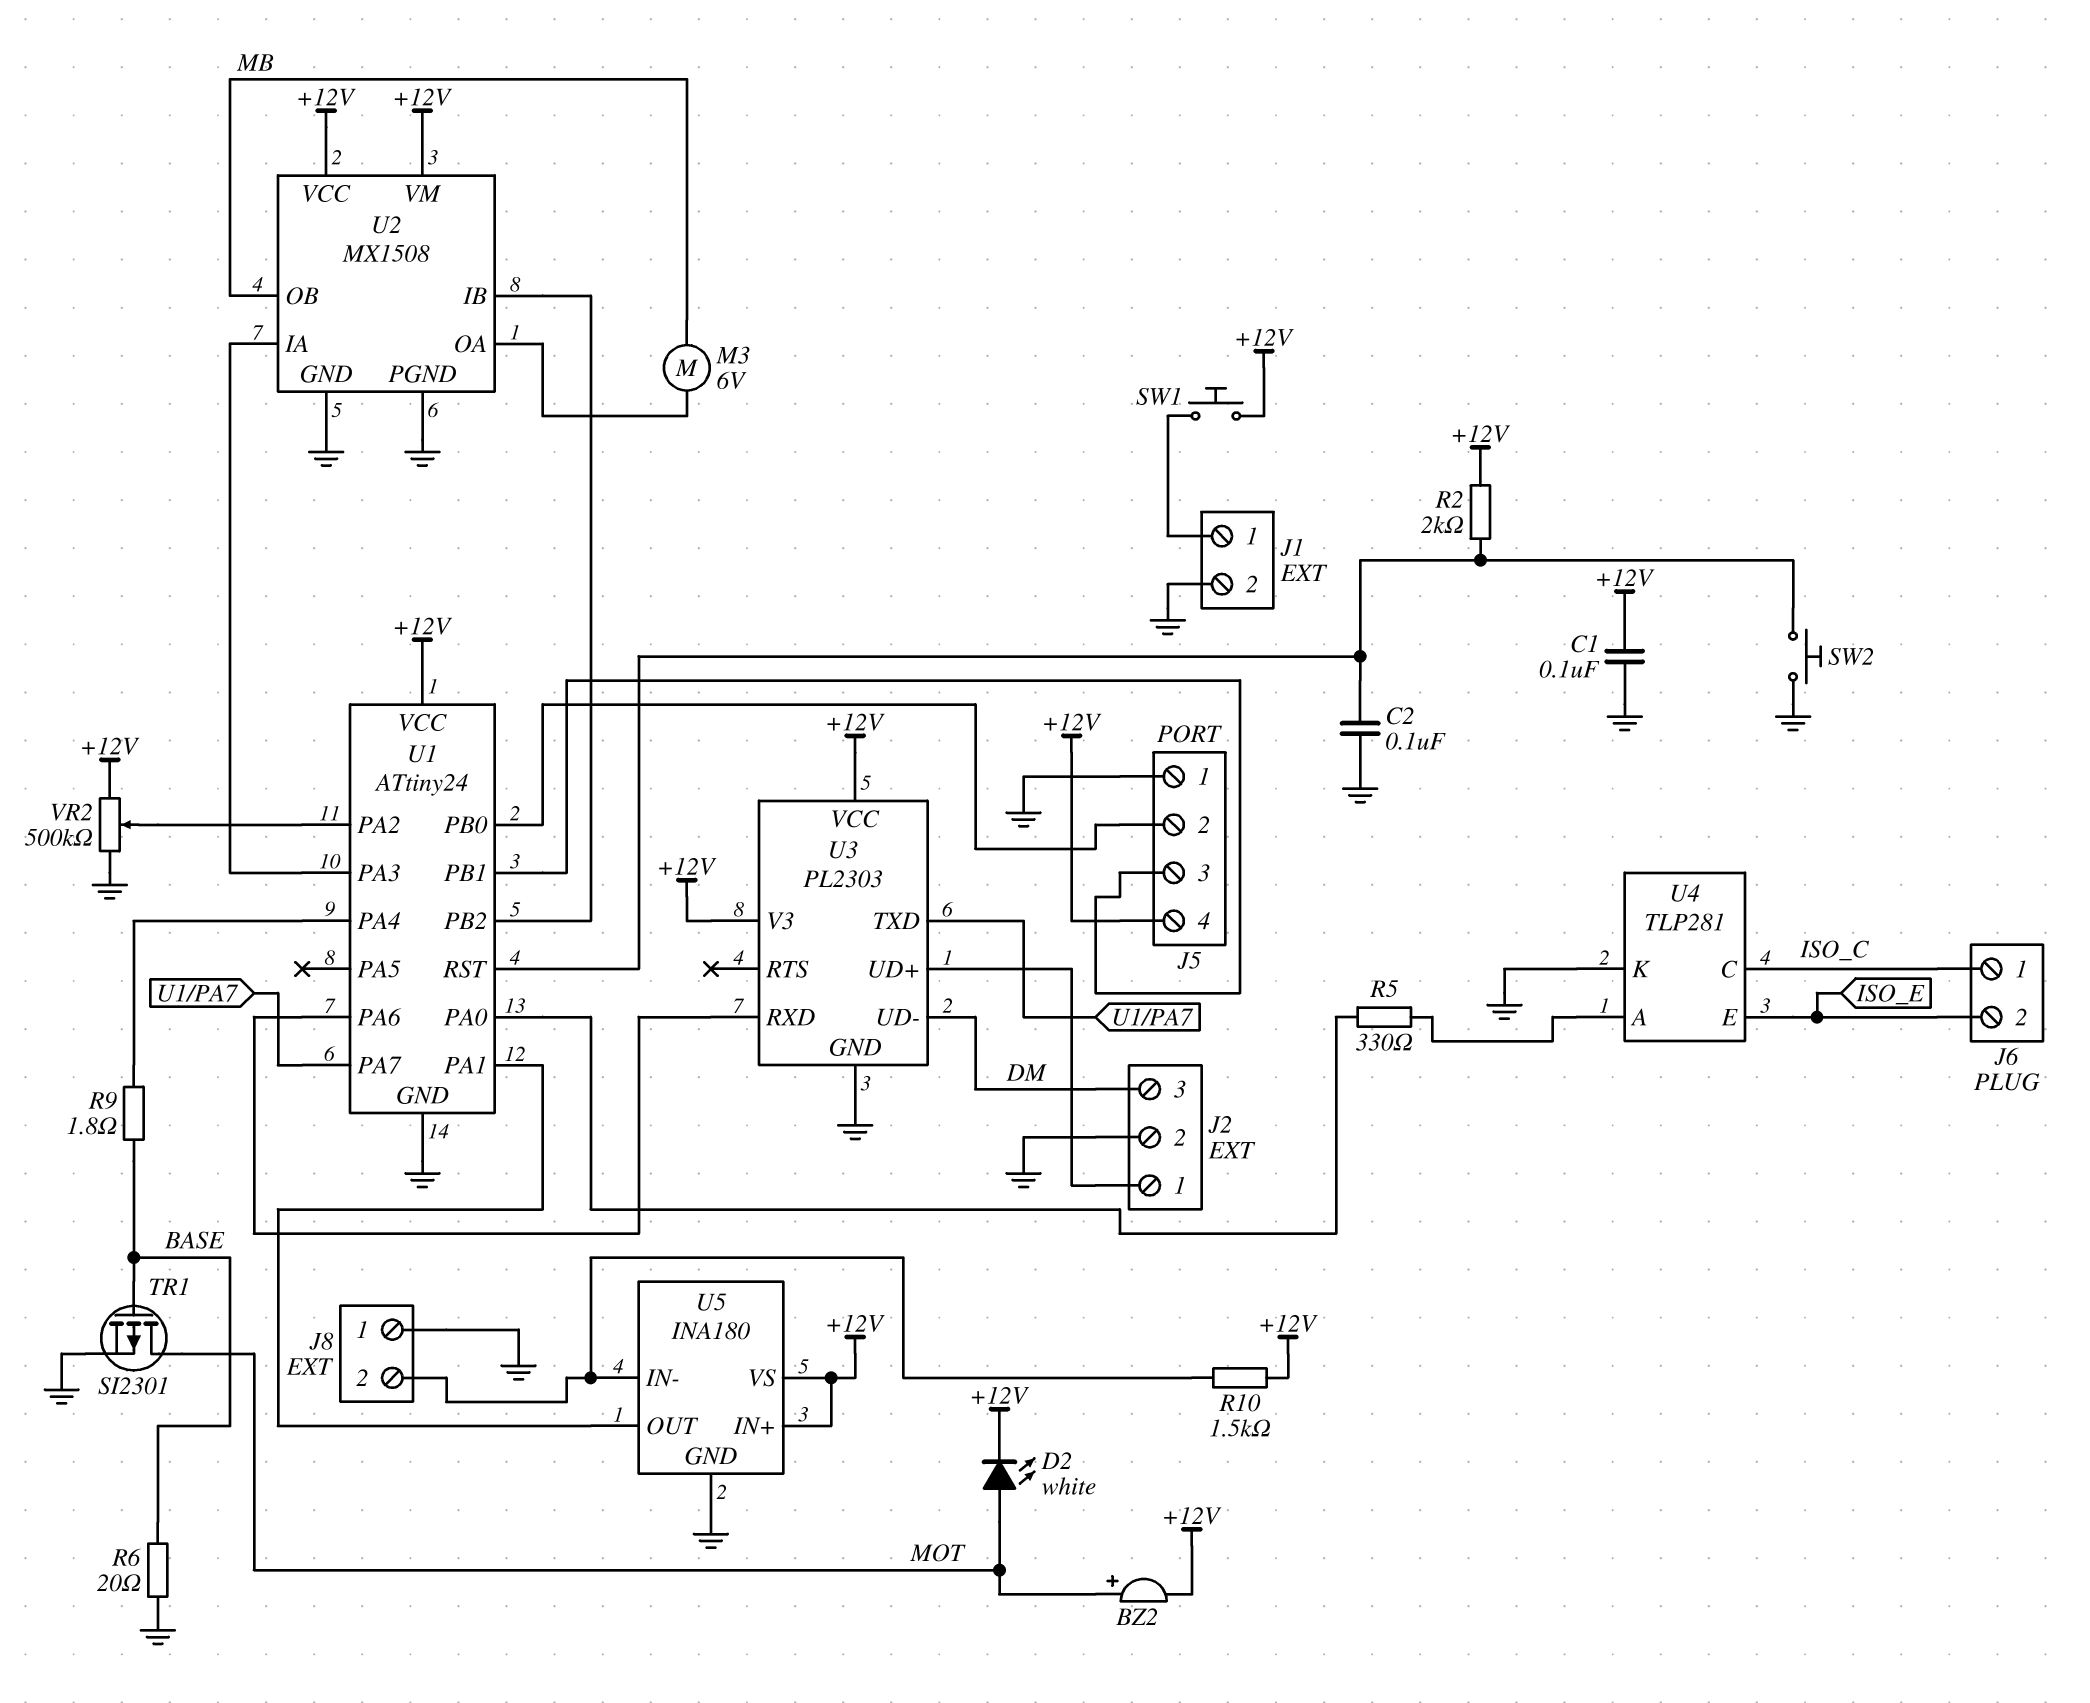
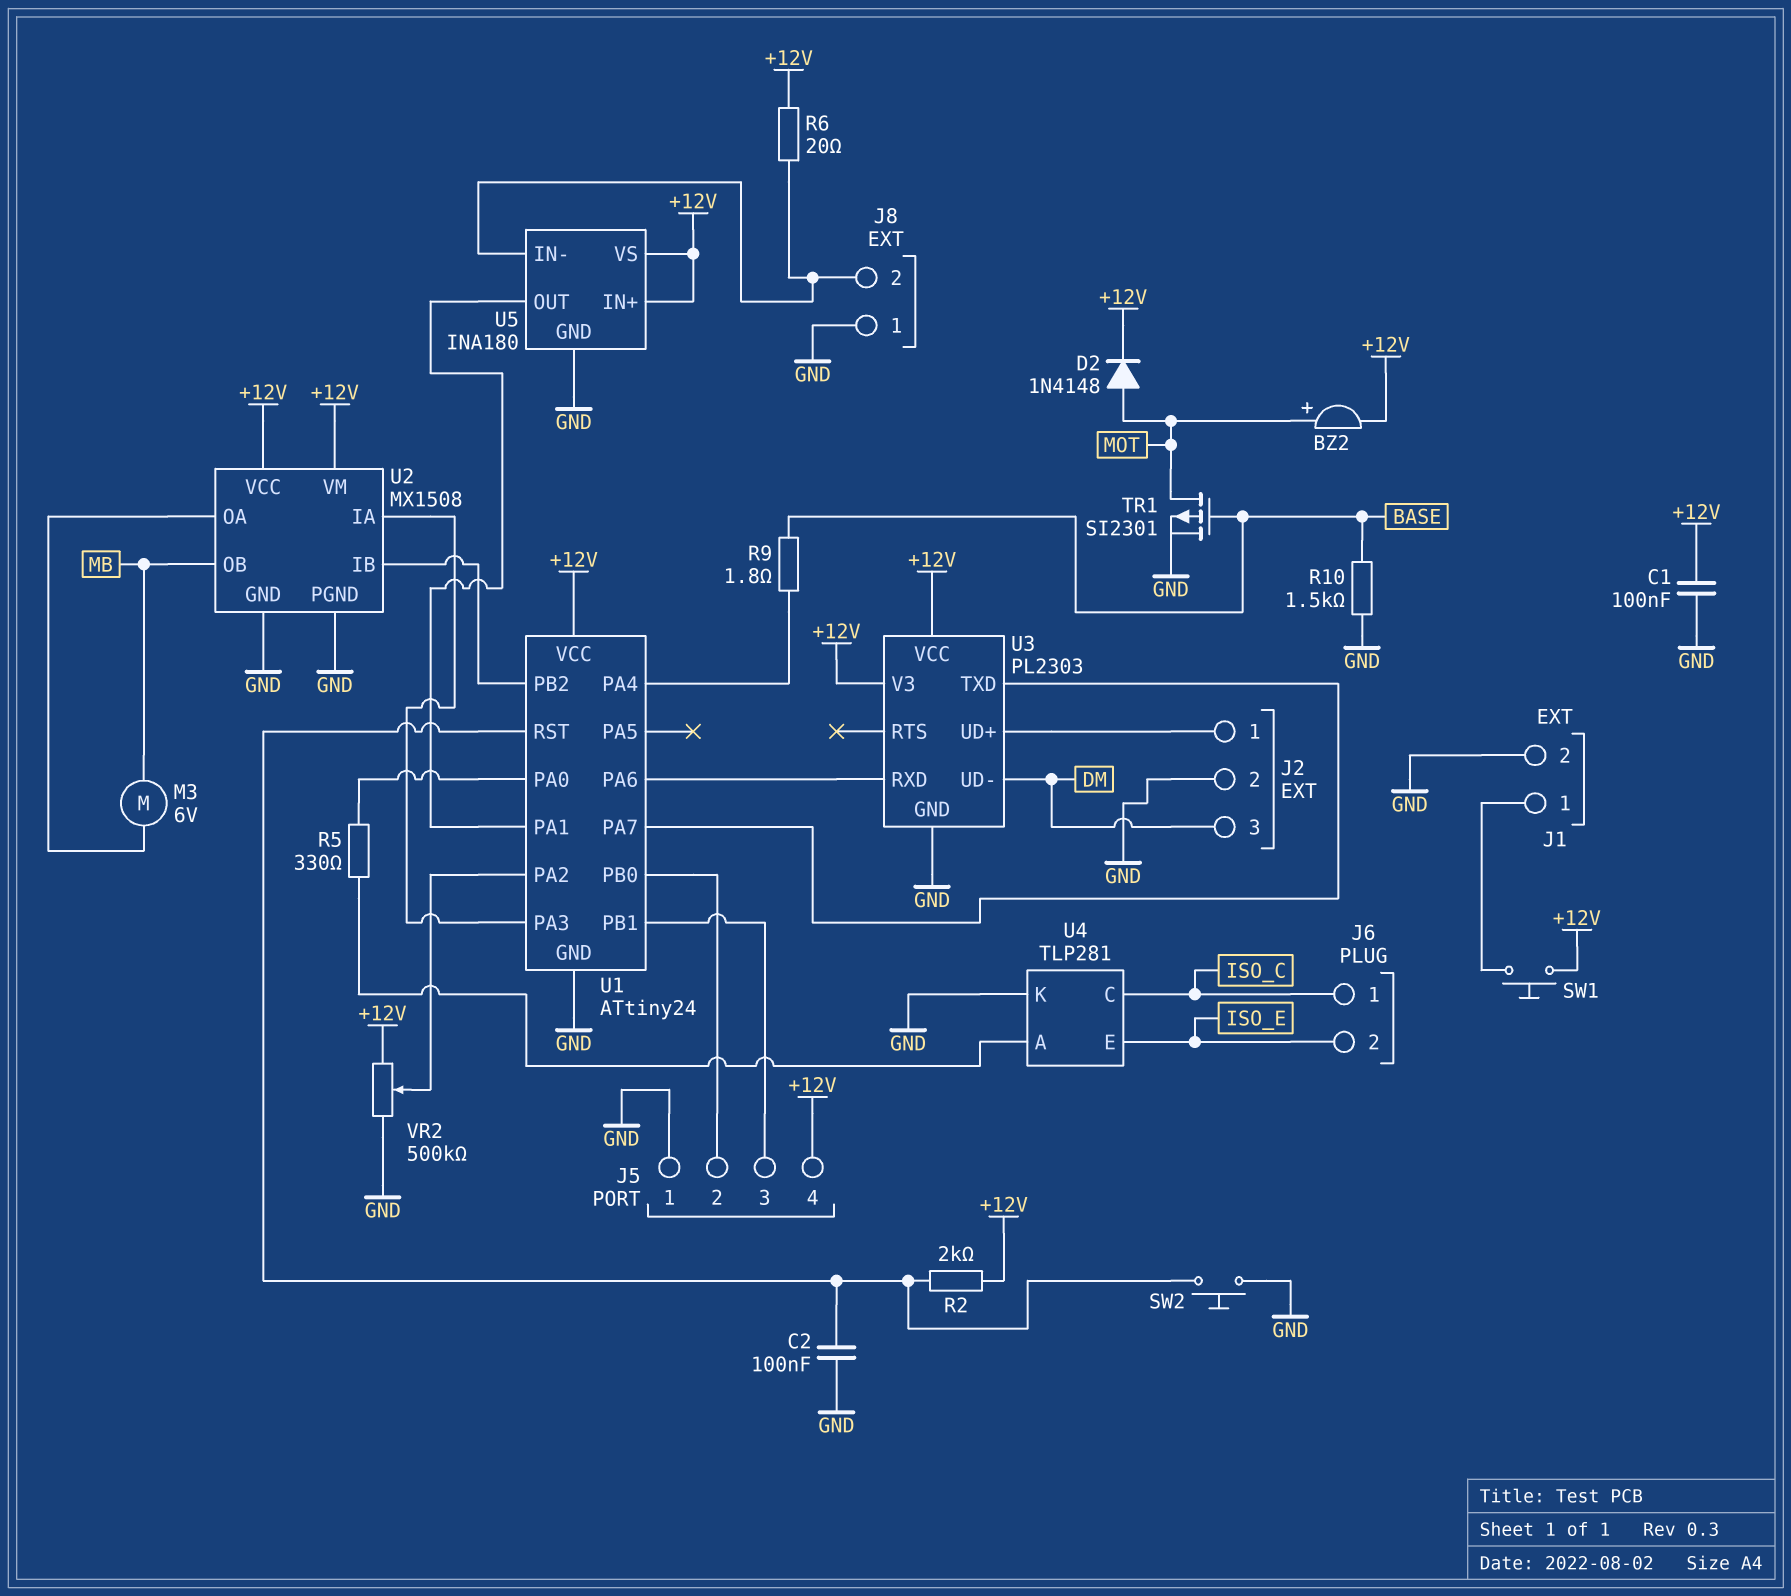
D2: LED white (A MOT, K +12V) -> diode 1N4148 (A MOT, K +12V)
R6: 20 (BASE, GND) -> 20 (+12V, J8/2)
R10: 1.5k (+12V, J8/2) -> 1.5k (BASE, GND)

